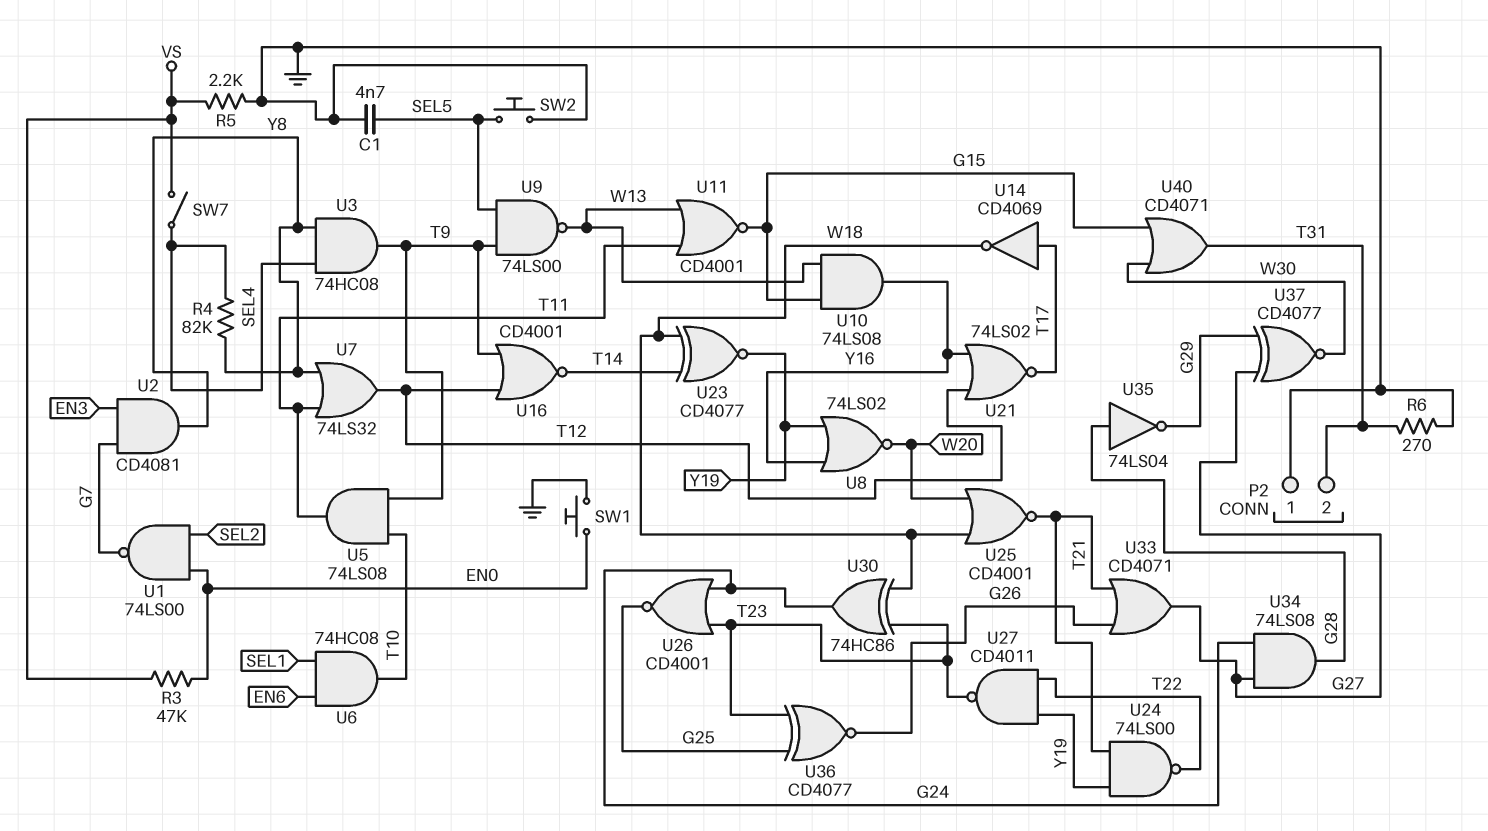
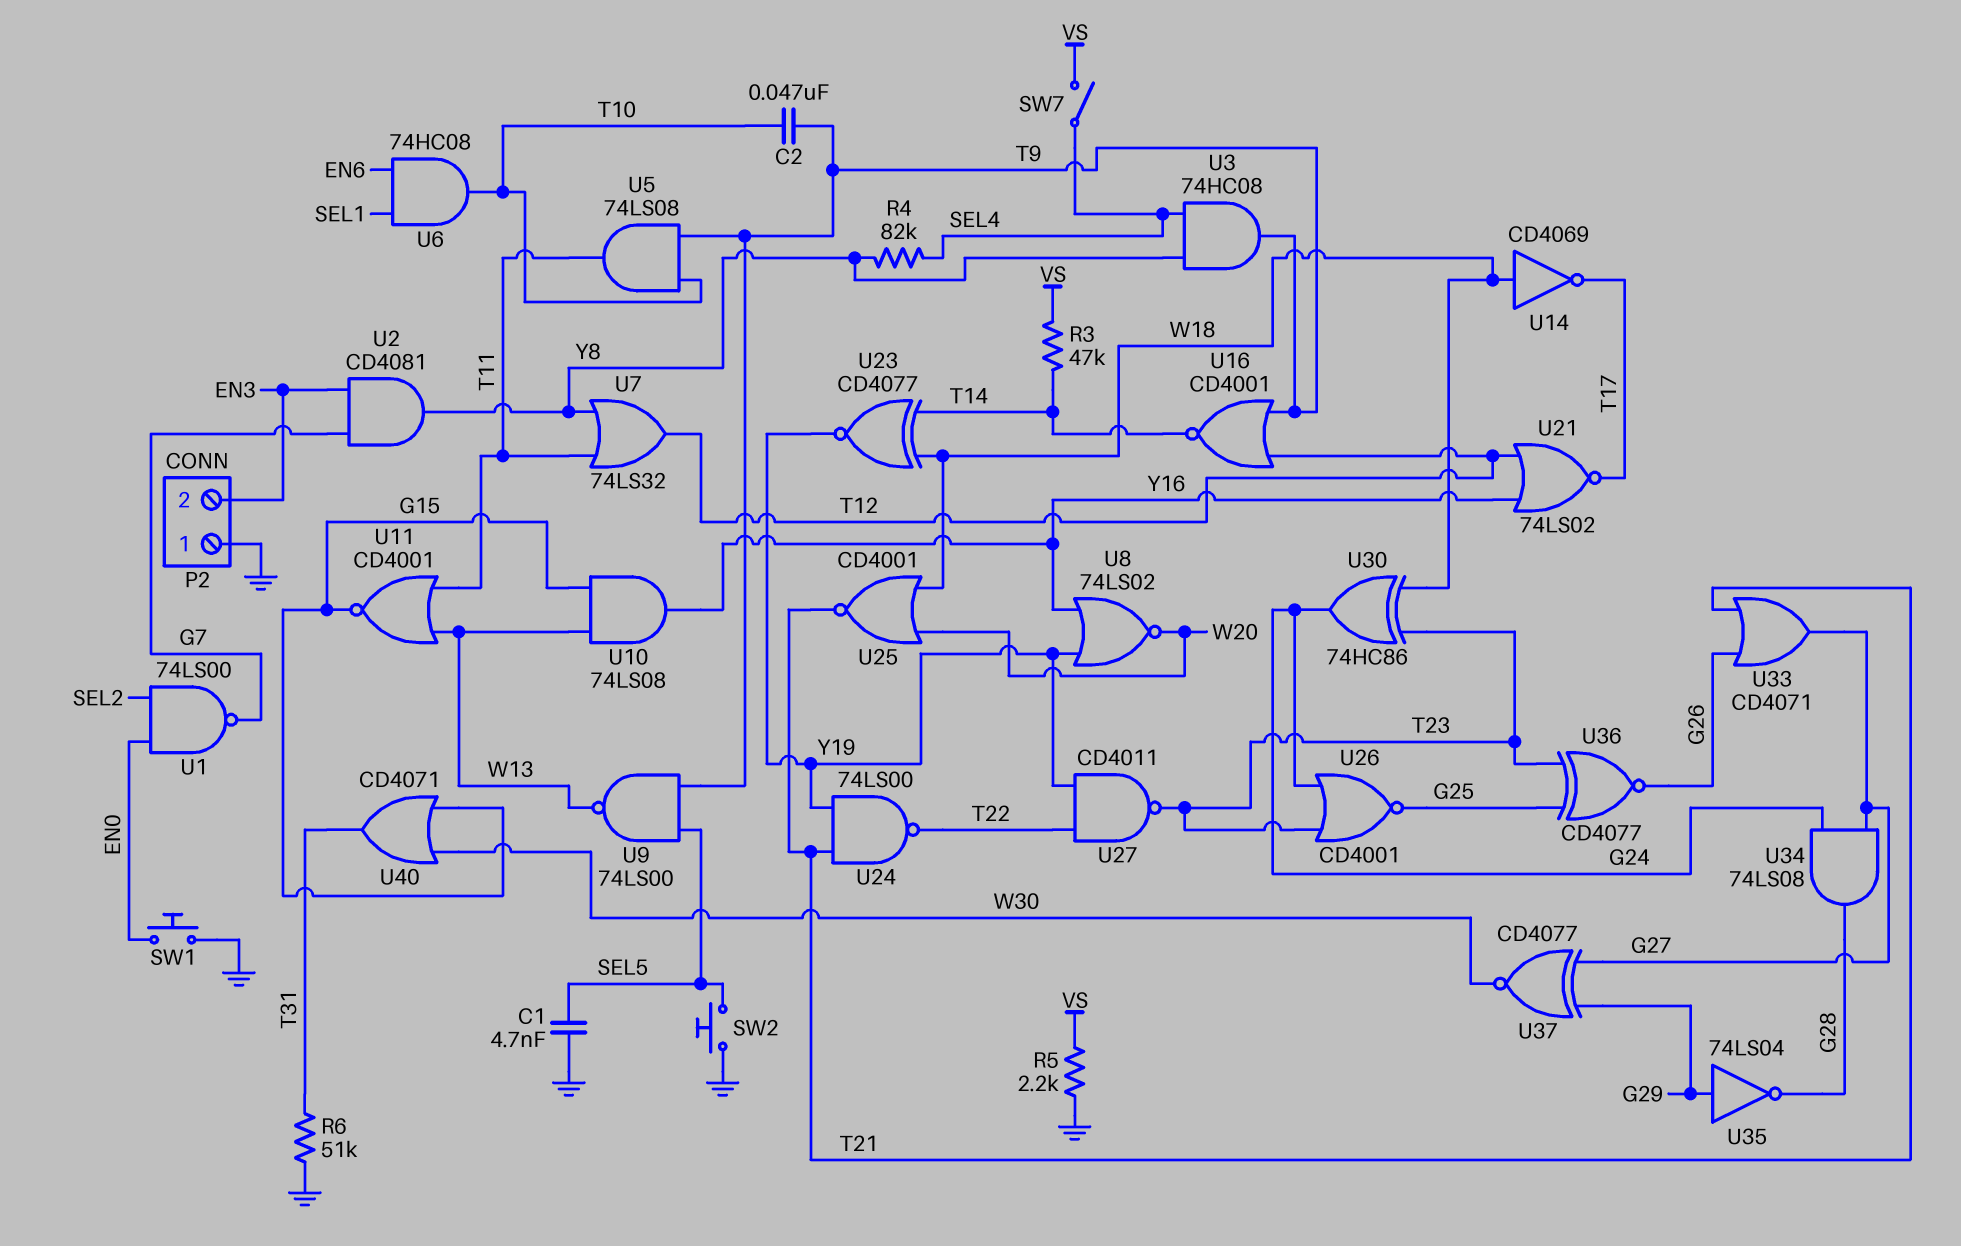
C2: none -> 47nF (T9, T10)
P2 pin 2: T31 -> EN3
R3: 47k (EN0, VS) -> 47k (T14, VS)
R6: 270 (GND, T31) -> 51k (GND, T31)
U14: NOT CD4069 (in T17, out W18) -> NOT CD4069 (in W18, out T17)
U35: NOT 74LS04 (in G28, out G29) -> NOT 74LS04 (in G29, out G28)

